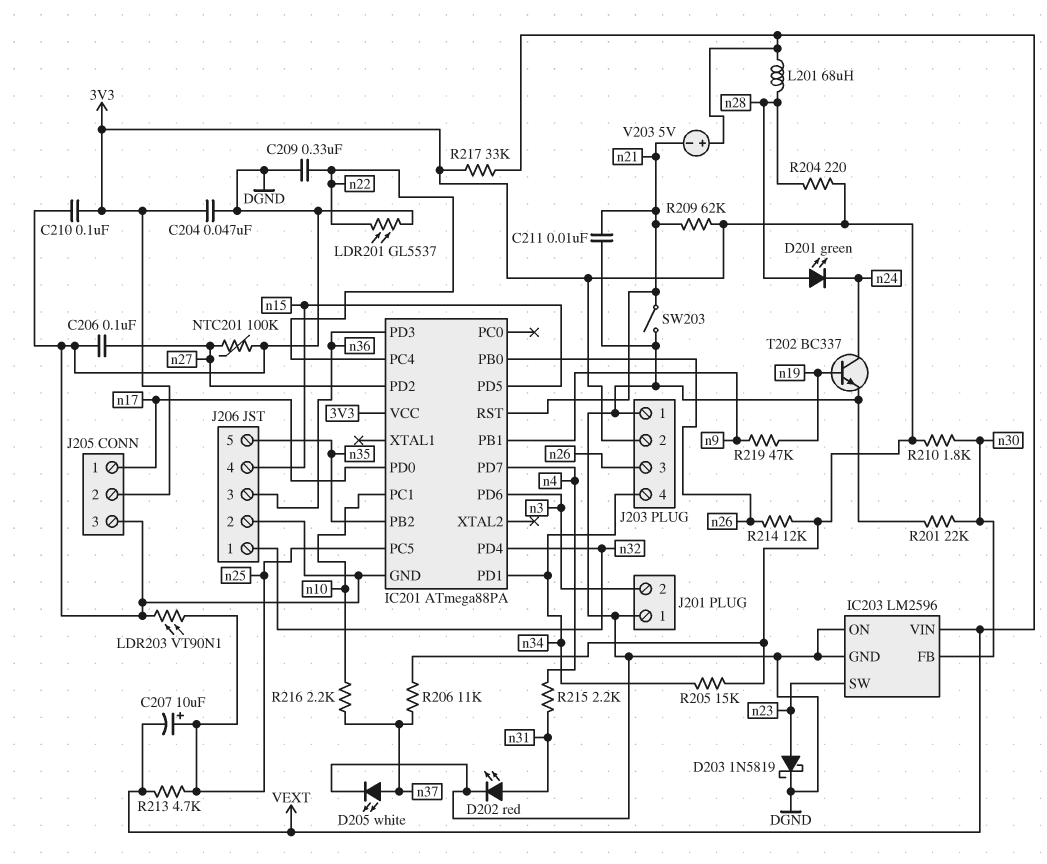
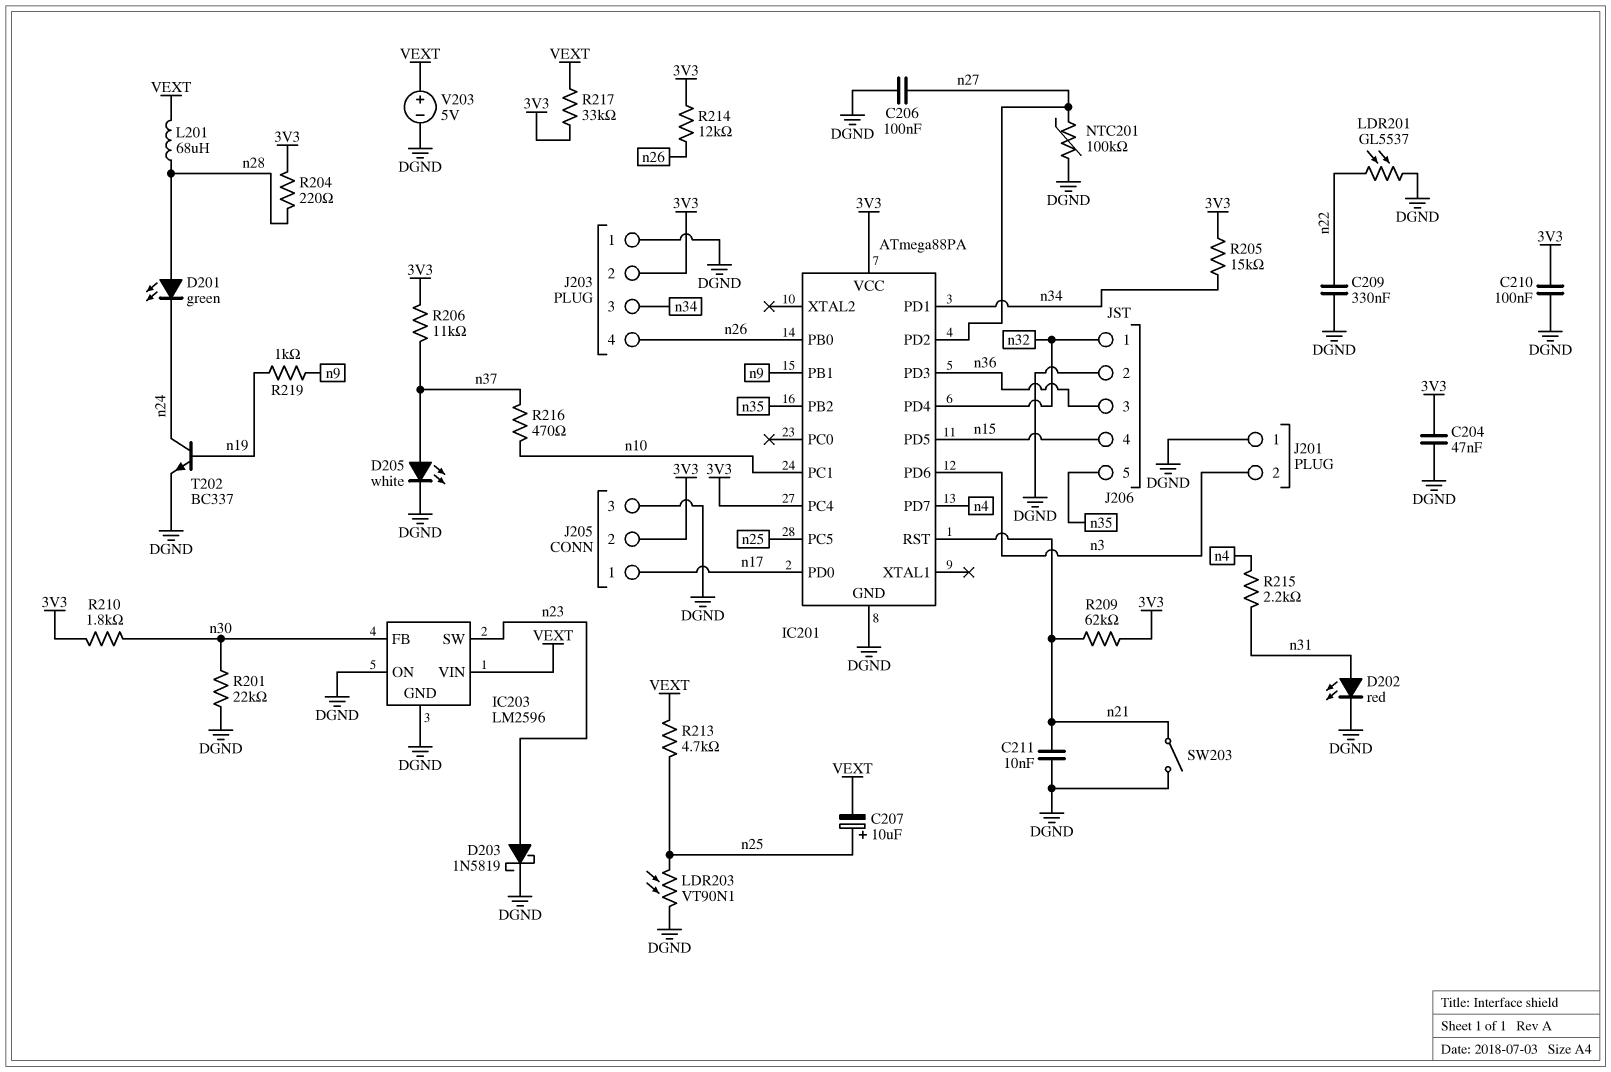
IC201 pin PC4: n22 -> 3V3
J203 pin 3: n26 -> n34
J203 pin 4: n34 -> n26
R216: 2.2k (n10, n37) -> 470 (n10, n37)
R219: 47k (n9, n19) -> 1k (n9, n19)
V203: 5V (plus VEXT, minus n21) -> 5V (plus VEXT, minus DGND)

